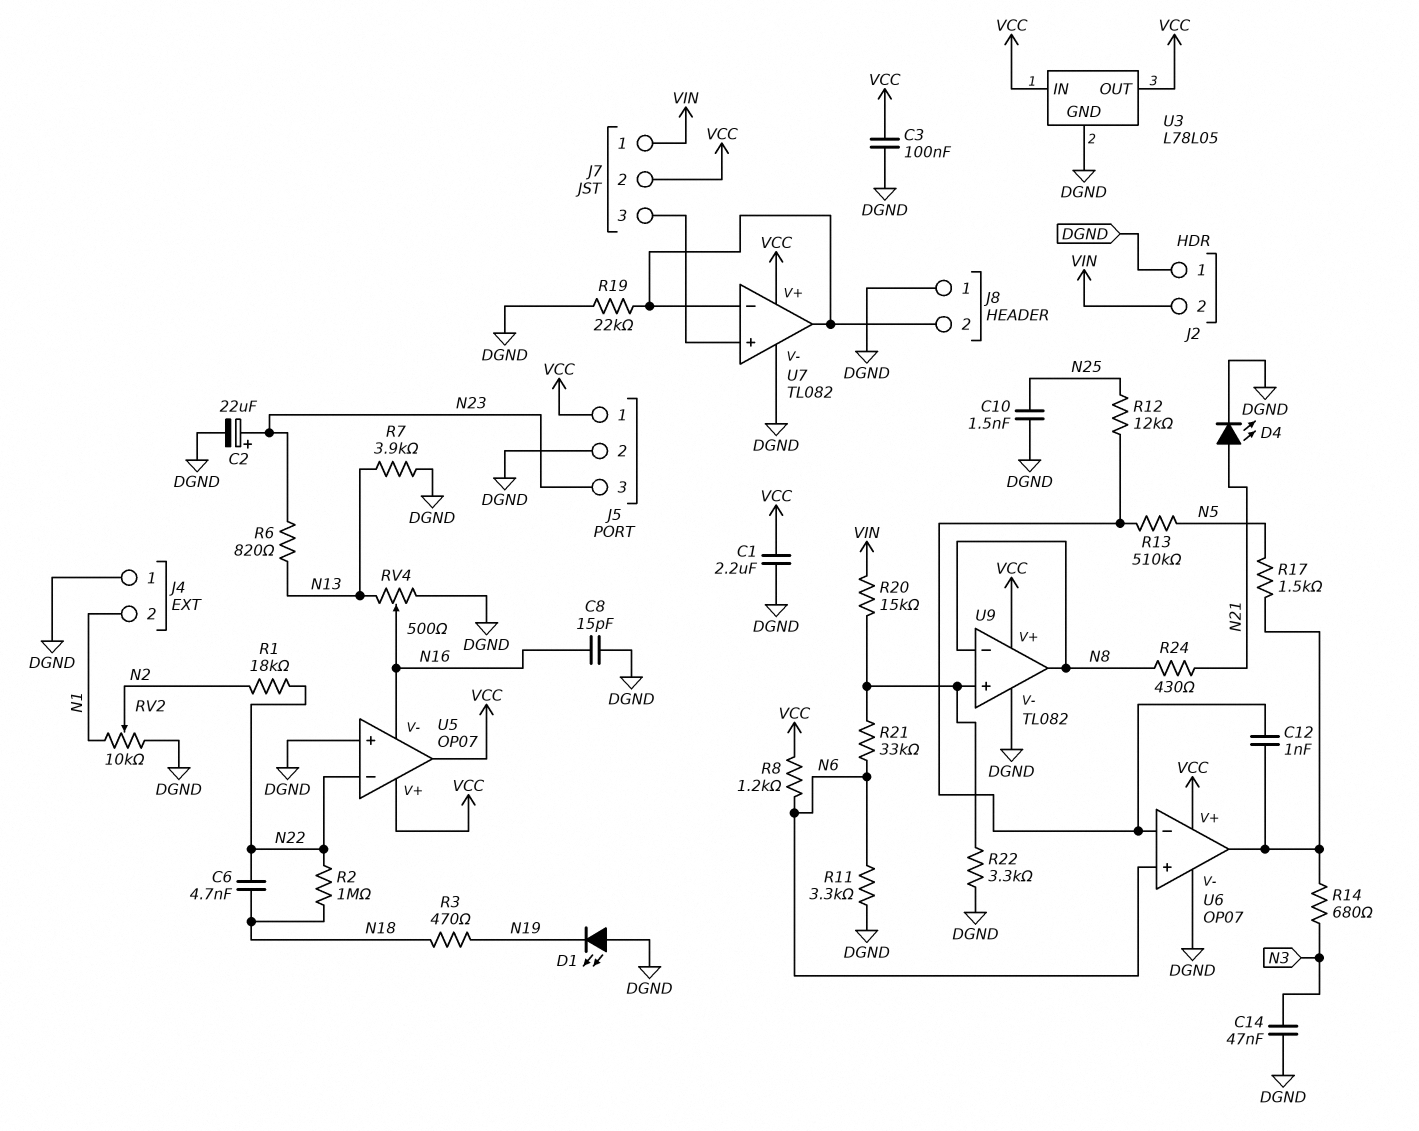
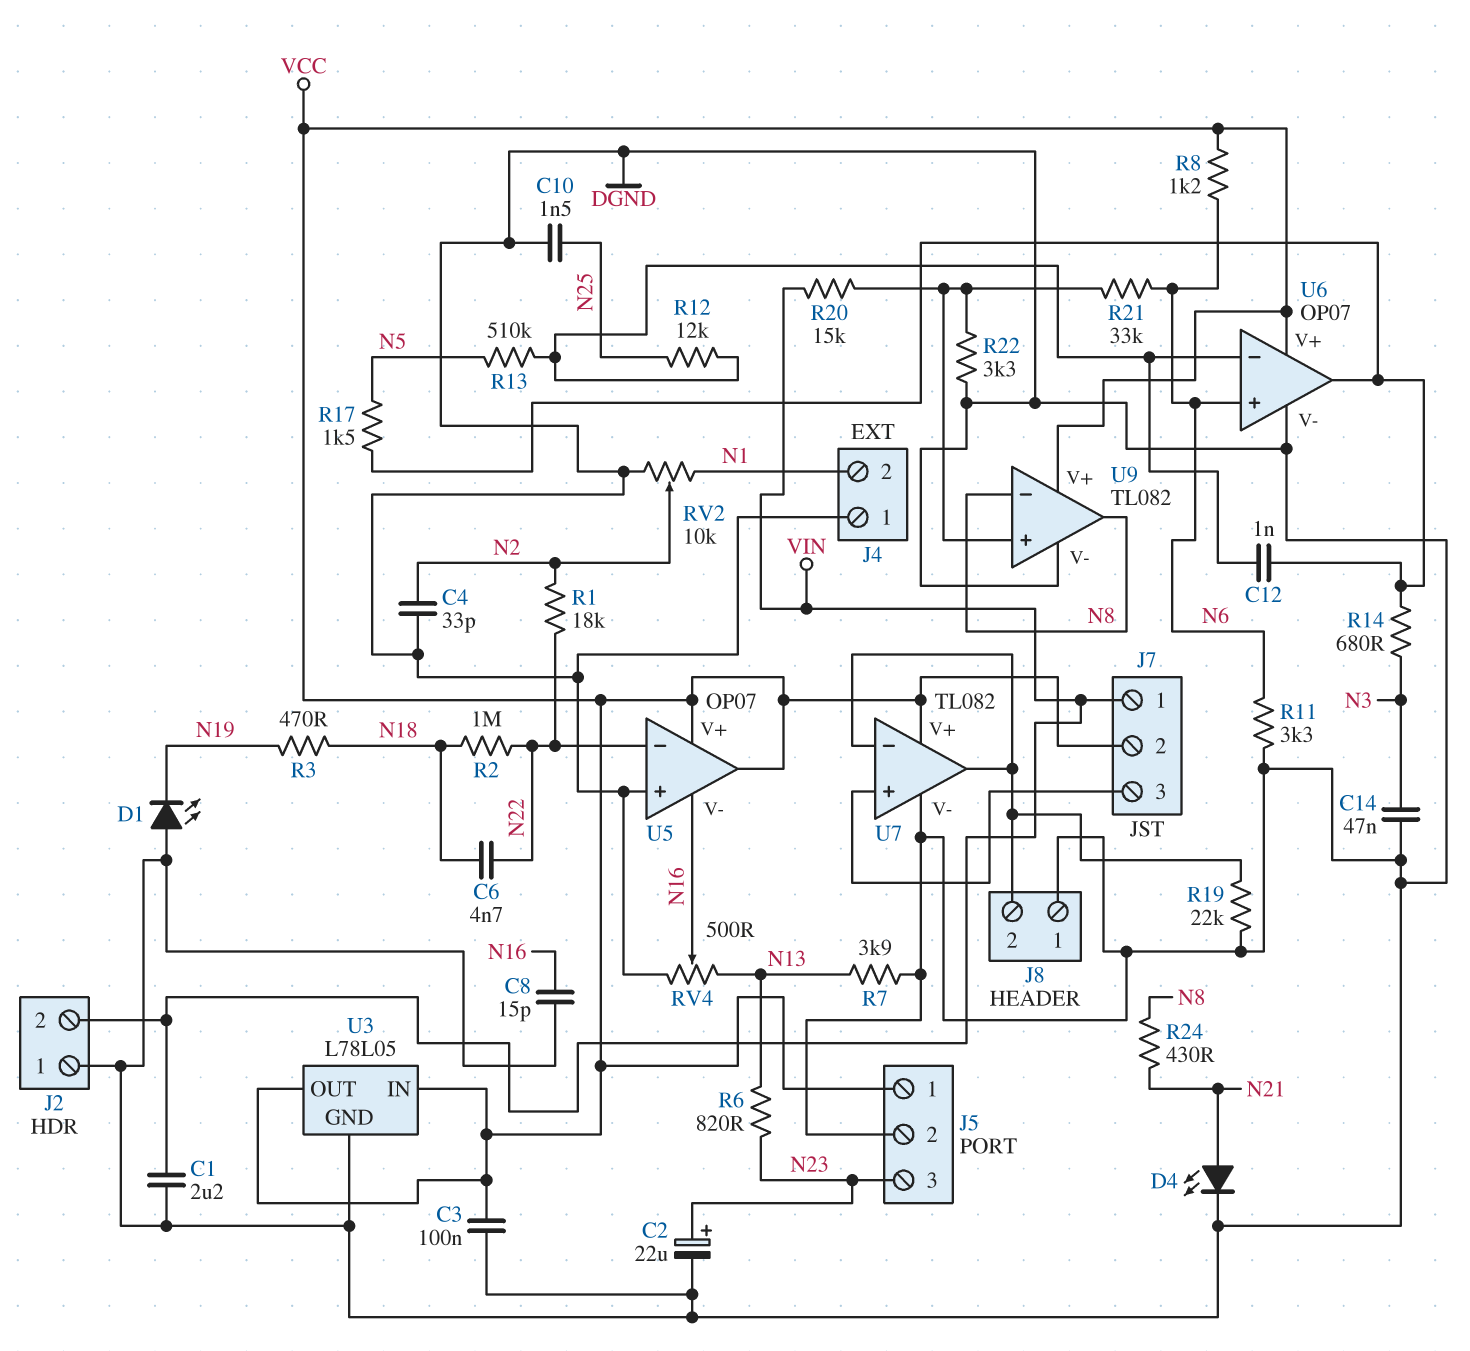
C1: 2.2uF (DGND, VCC) -> 2.2uF (DGND, VIN)
C4: none -> 33pF (DGND, N2)

